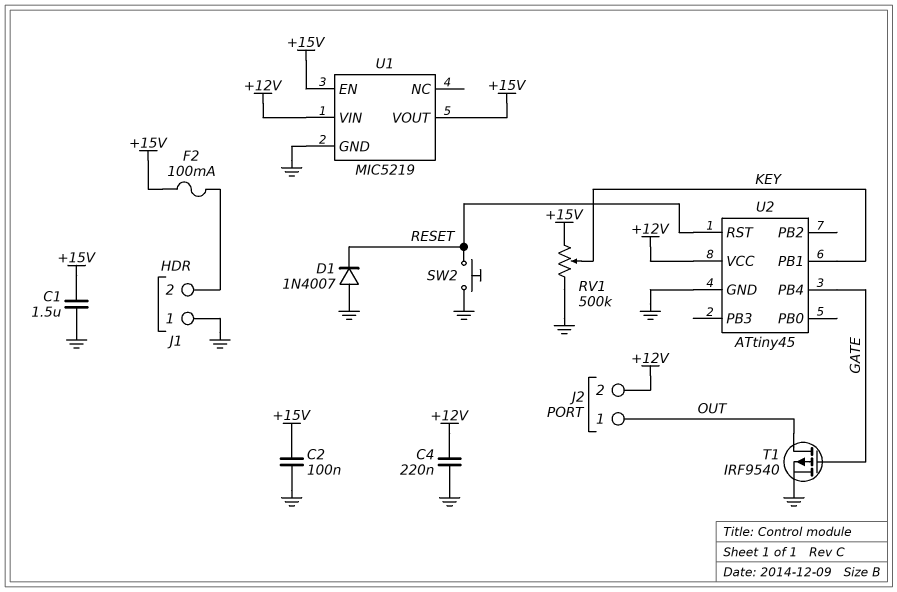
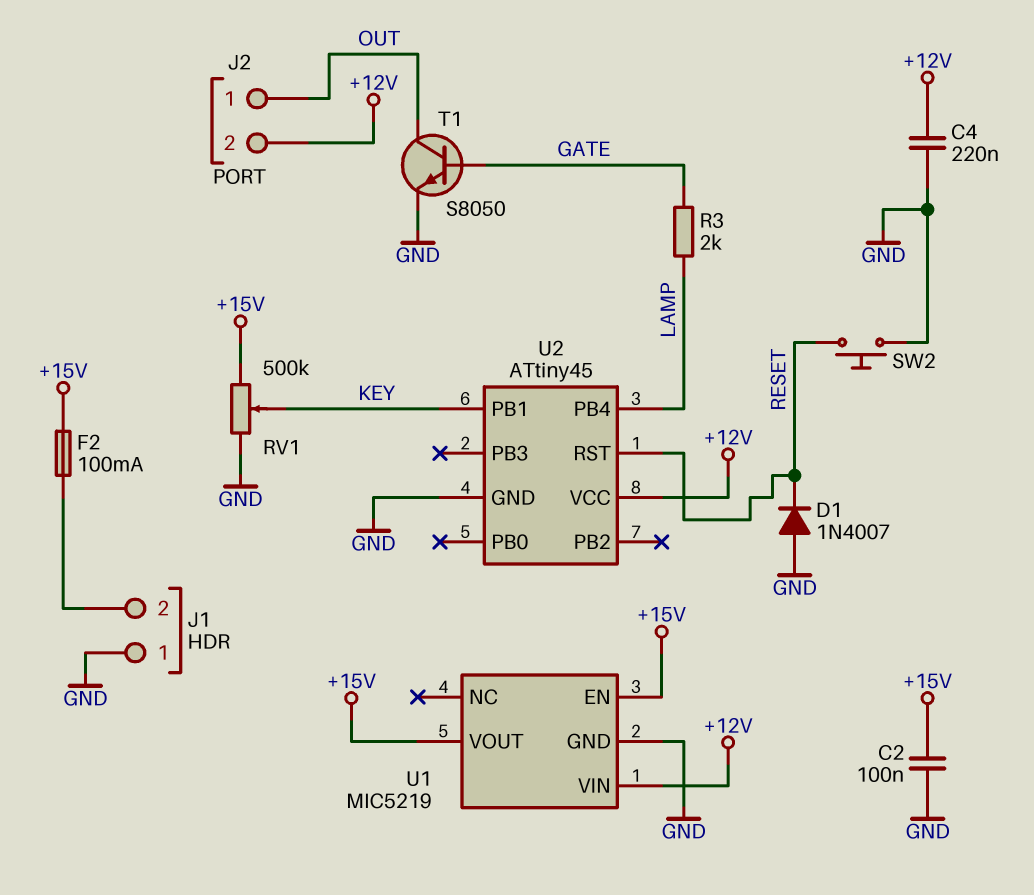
C1: 1.5uF (+15V, GND) -> none
R3: none -> 2k (GATE, LAMP)
T1: PMOS IRF9540 (G GATE, D OUT, S GND) -> NPN S8050 (B GATE, C OUT, E GND)
U2 pin PB4: GATE -> LAMP

